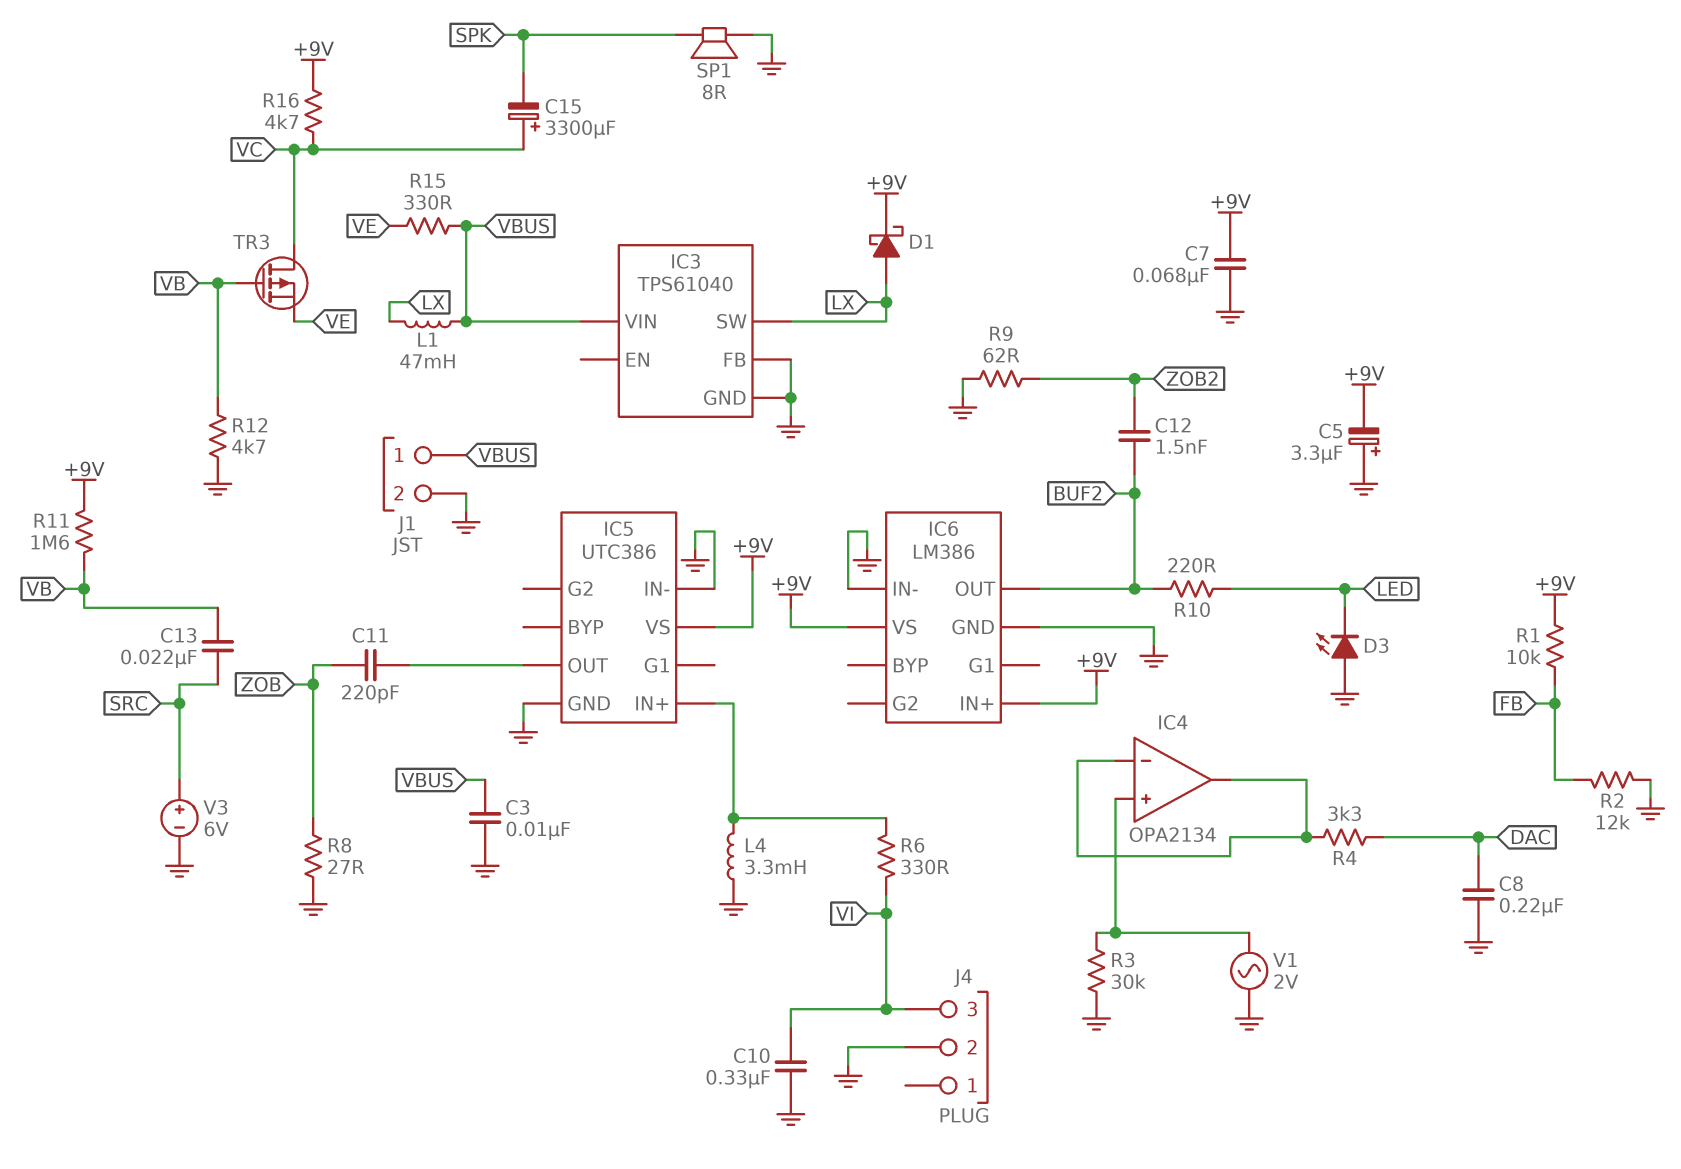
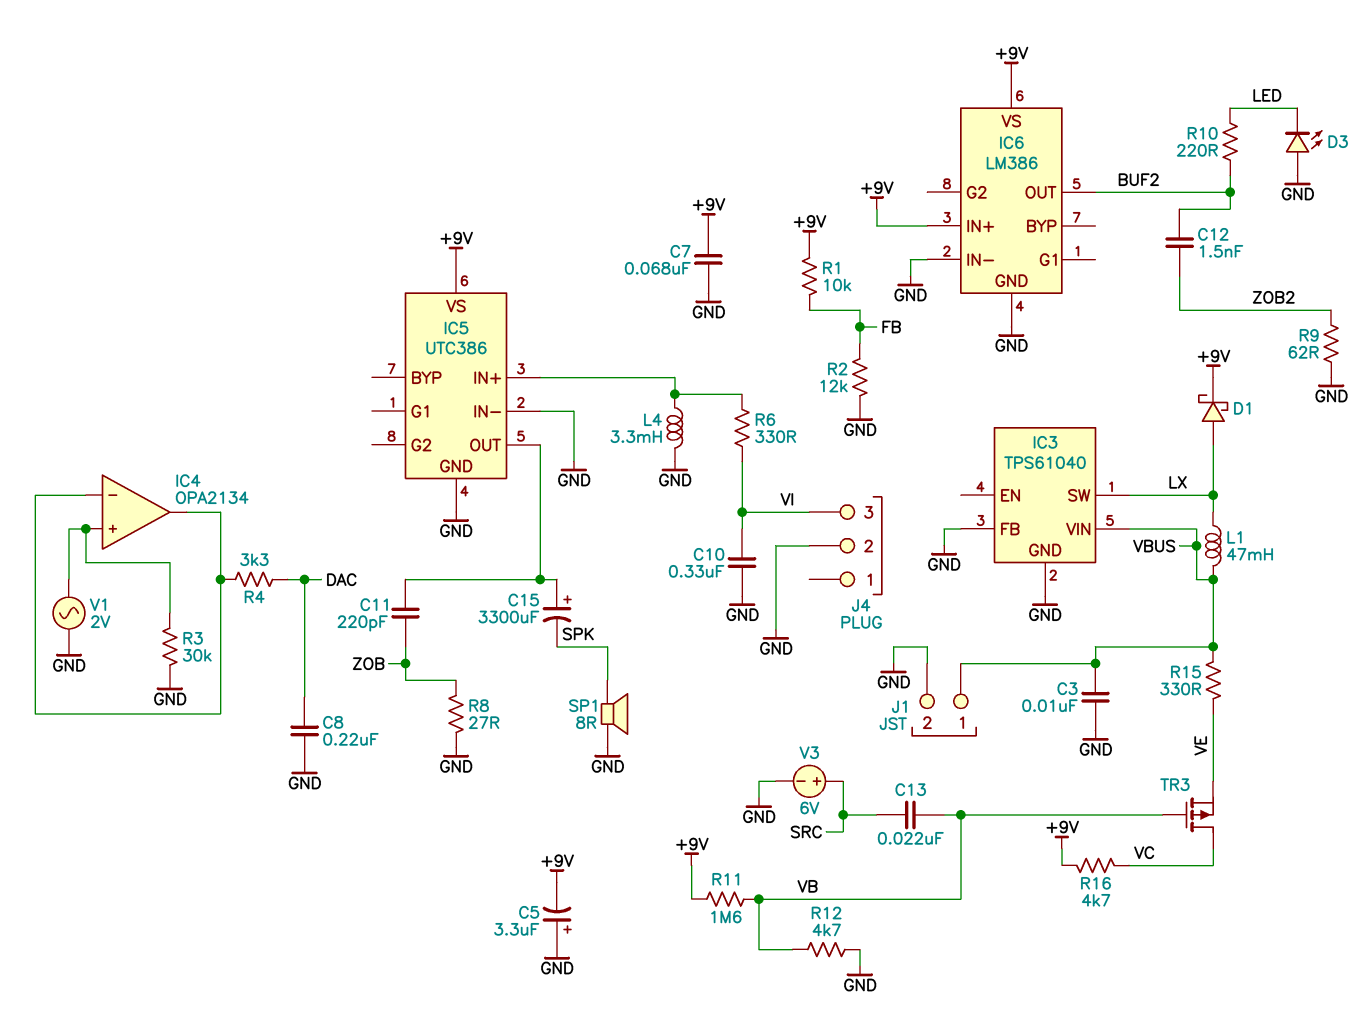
C15: 3300uF (plus VC, minus SPK) -> 3300uF (plus IC5/OUT, minus SPK)

